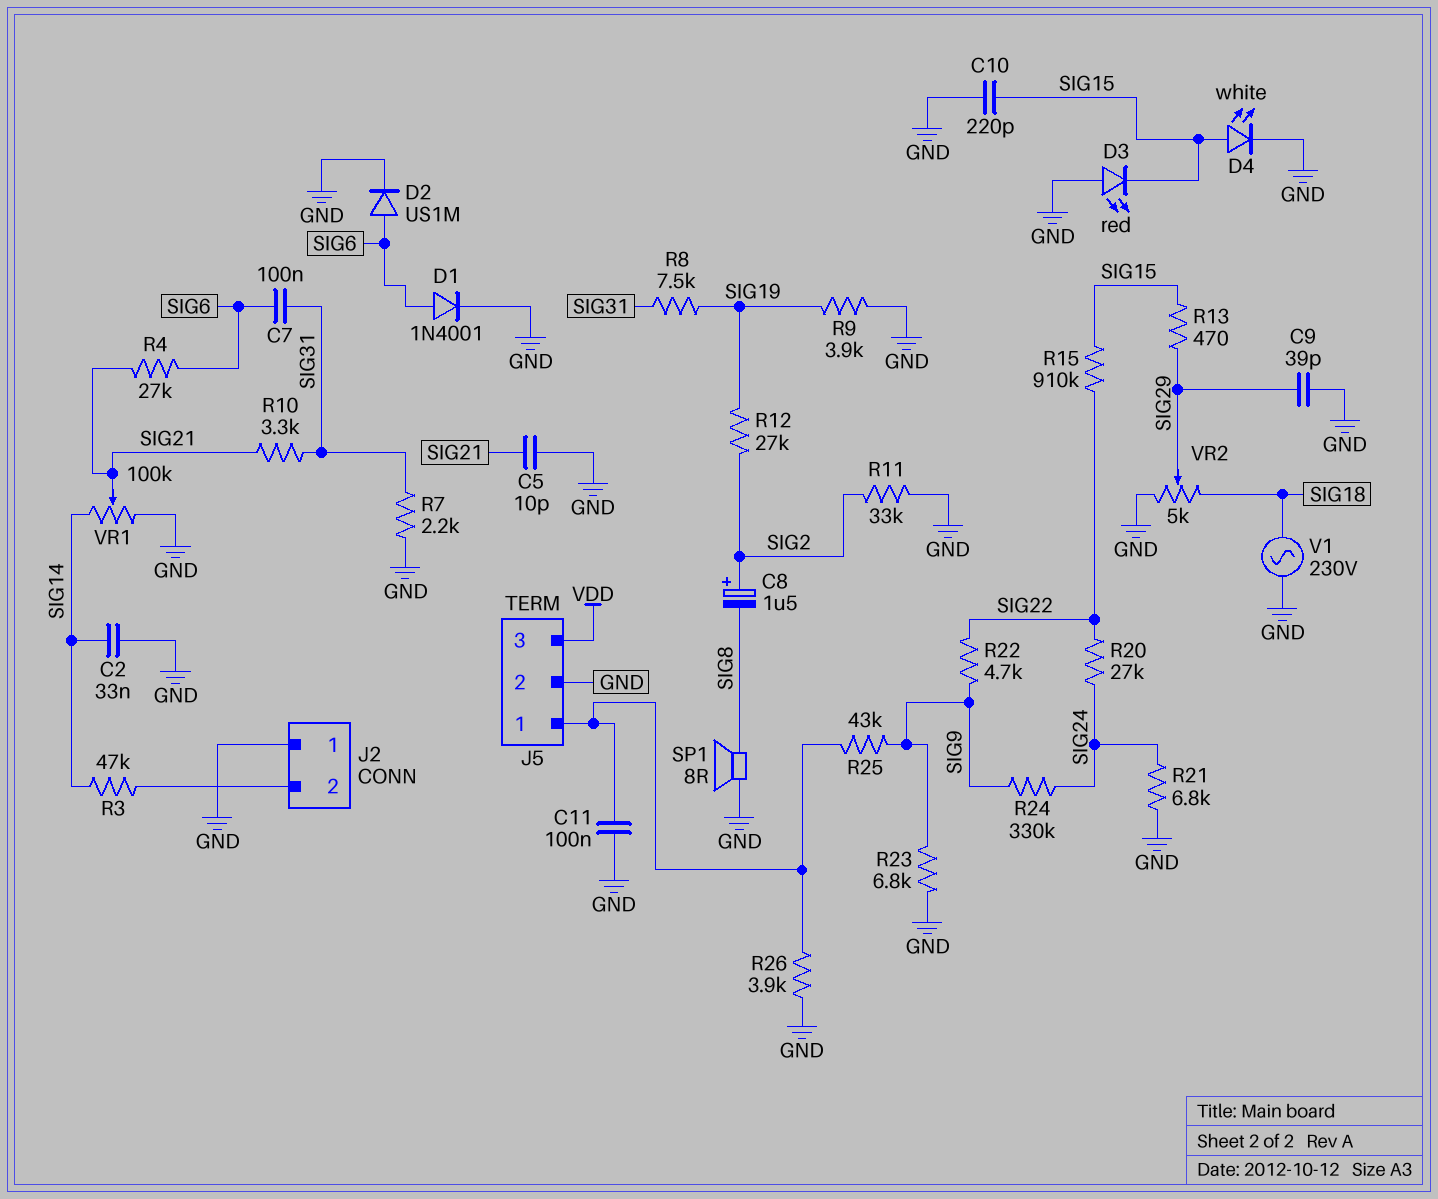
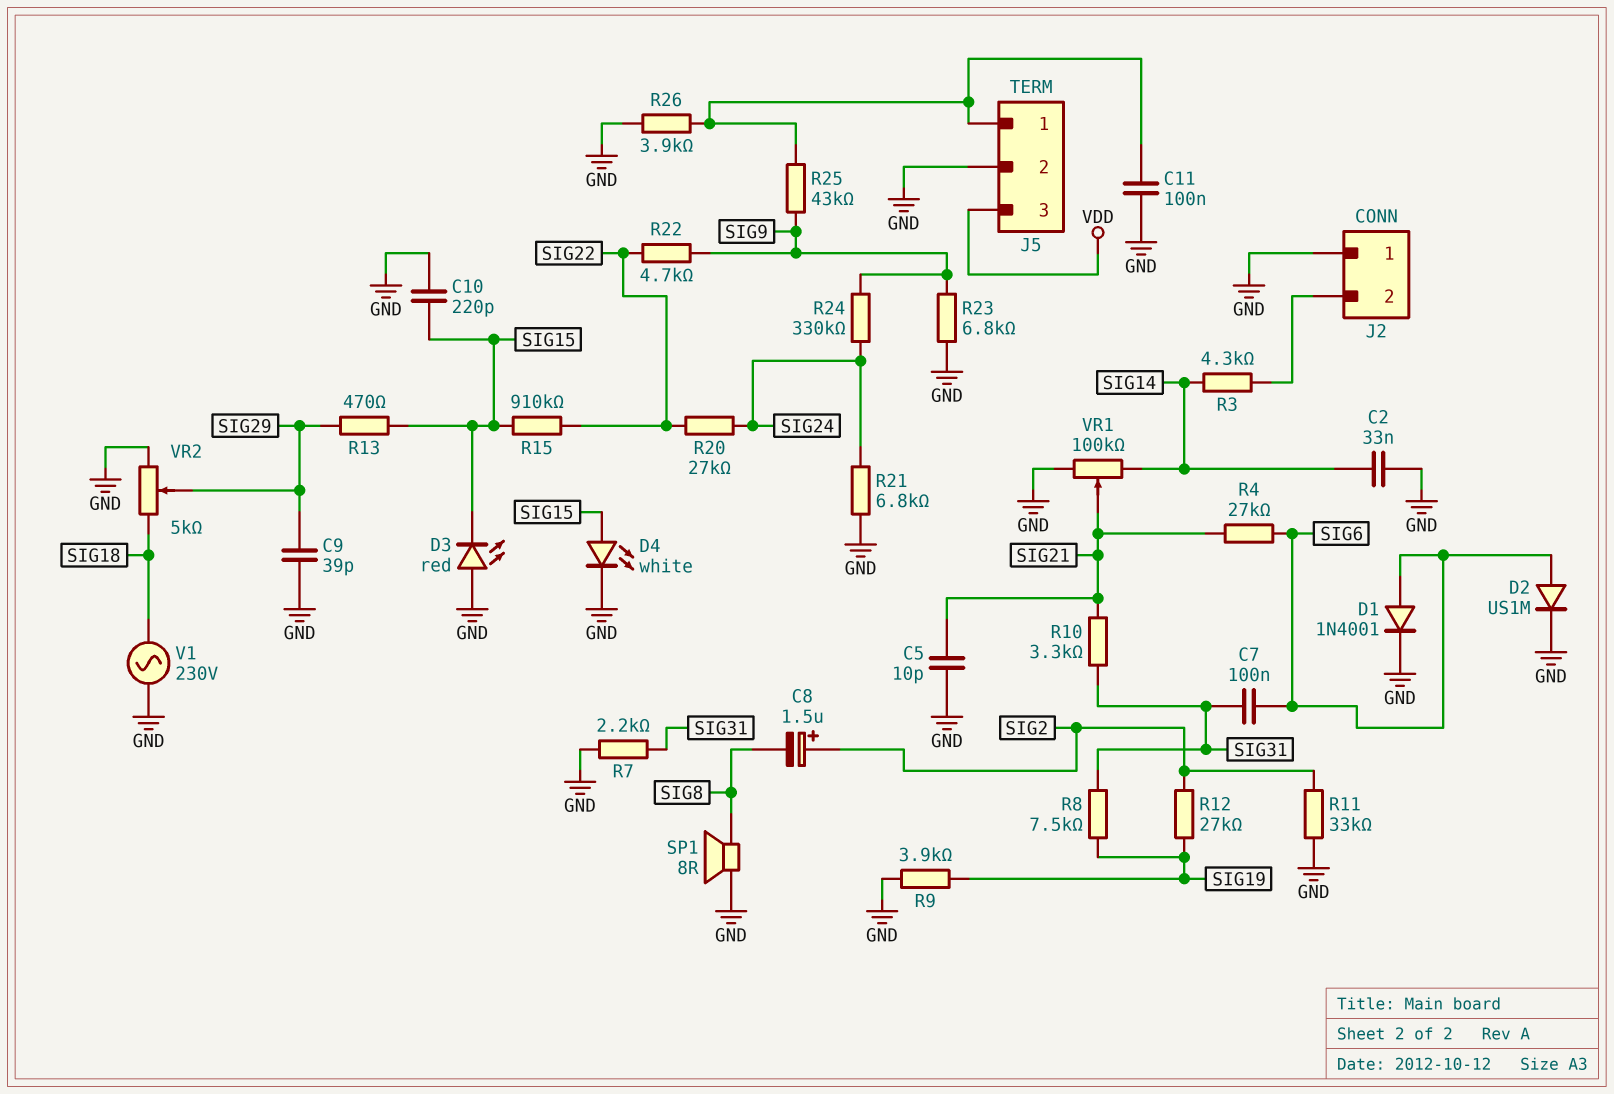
R3: 47k (J2/2, SIG14) -> 4.3k (J2/2, SIG14)

